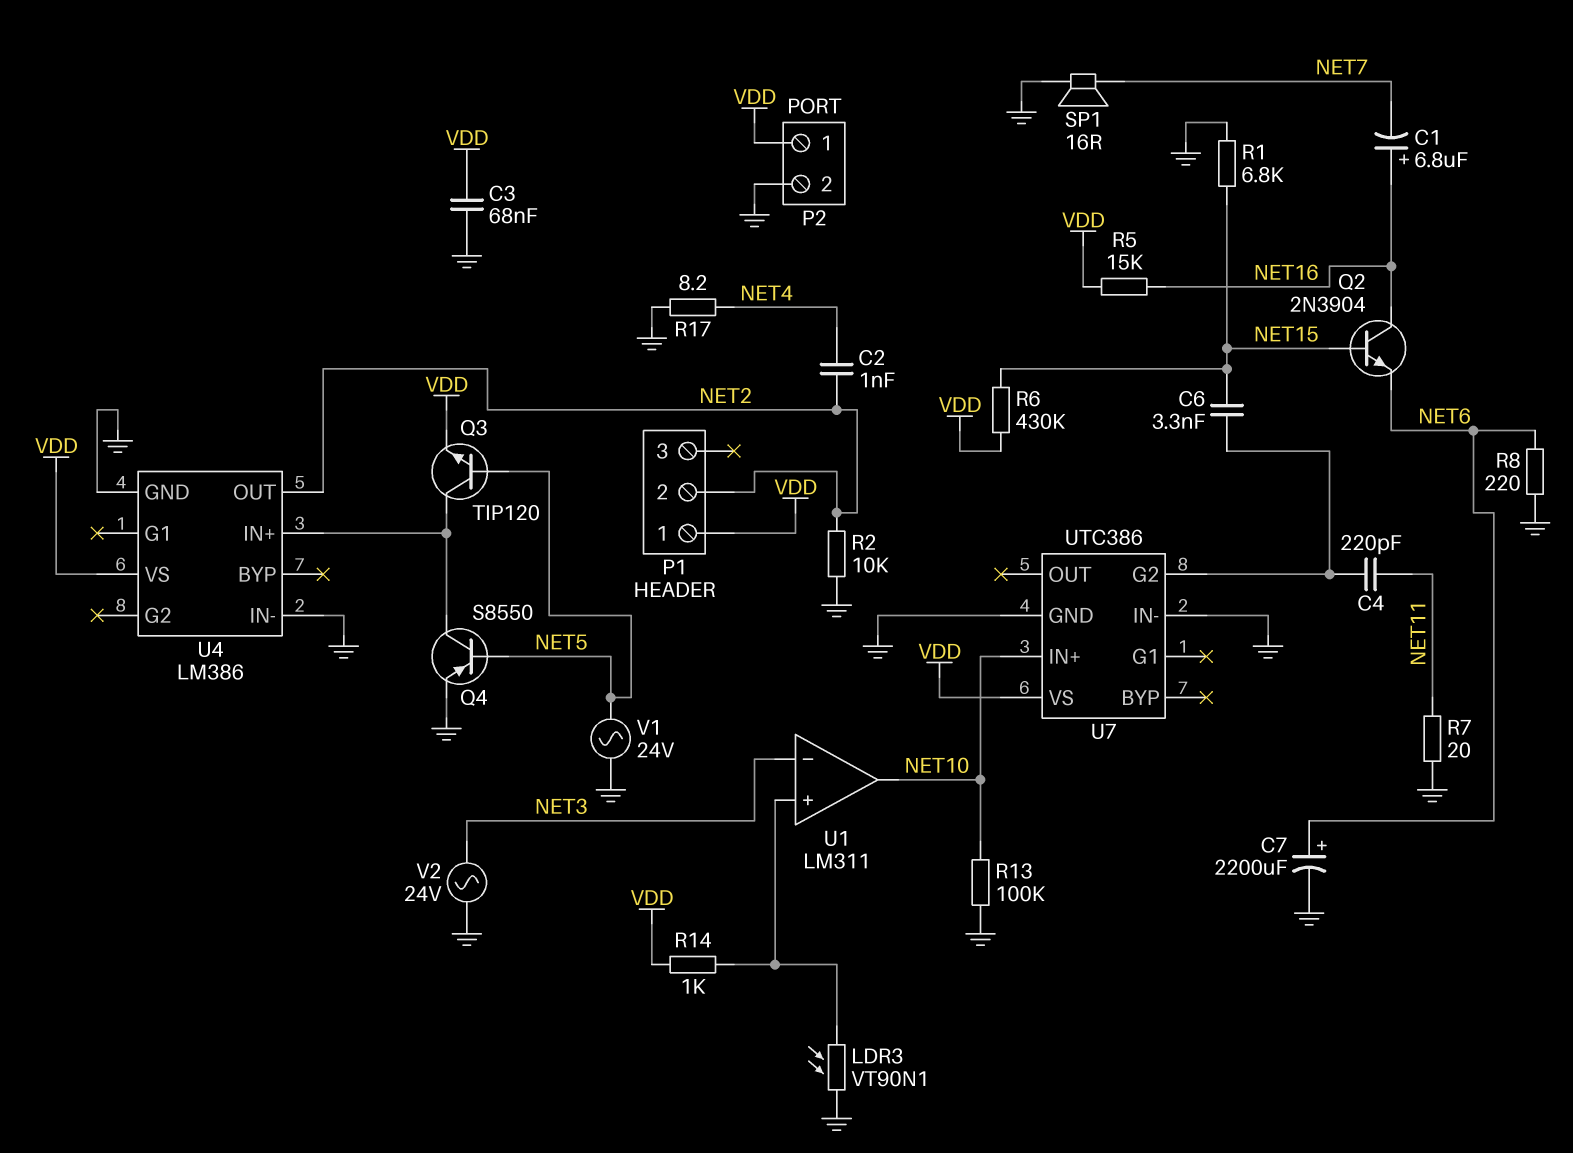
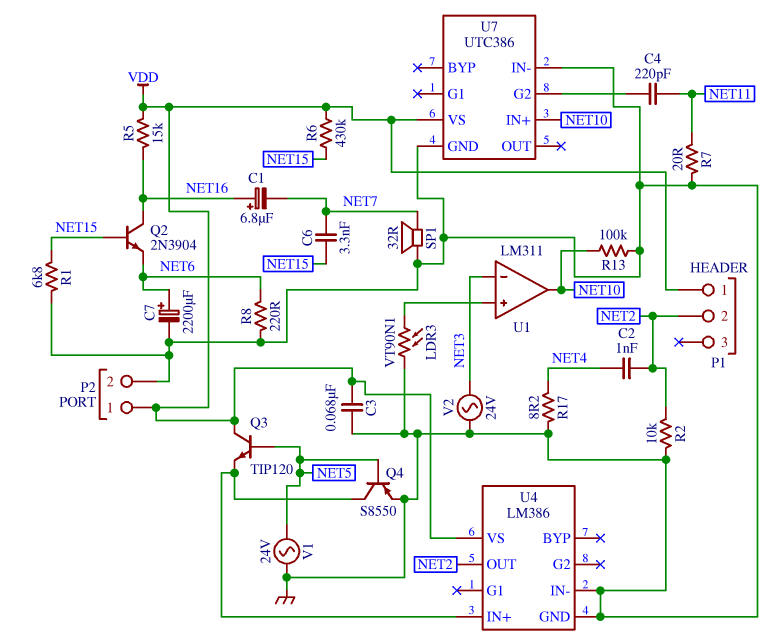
C6: 3.3nF (NET15, U7/G2) -> 3.3nF (NET7, NET15)
Q3: NPN TIP120 (B NET5, C U4/IN+, E VDD) -> NPN TIP120 (B NET5, C VDD, E U4/IN+)
R14: 1k (U1/in+, VDD) -> none
SP1: speaker 16R (GND, NET7) -> speaker 32R (GND, NET7)

